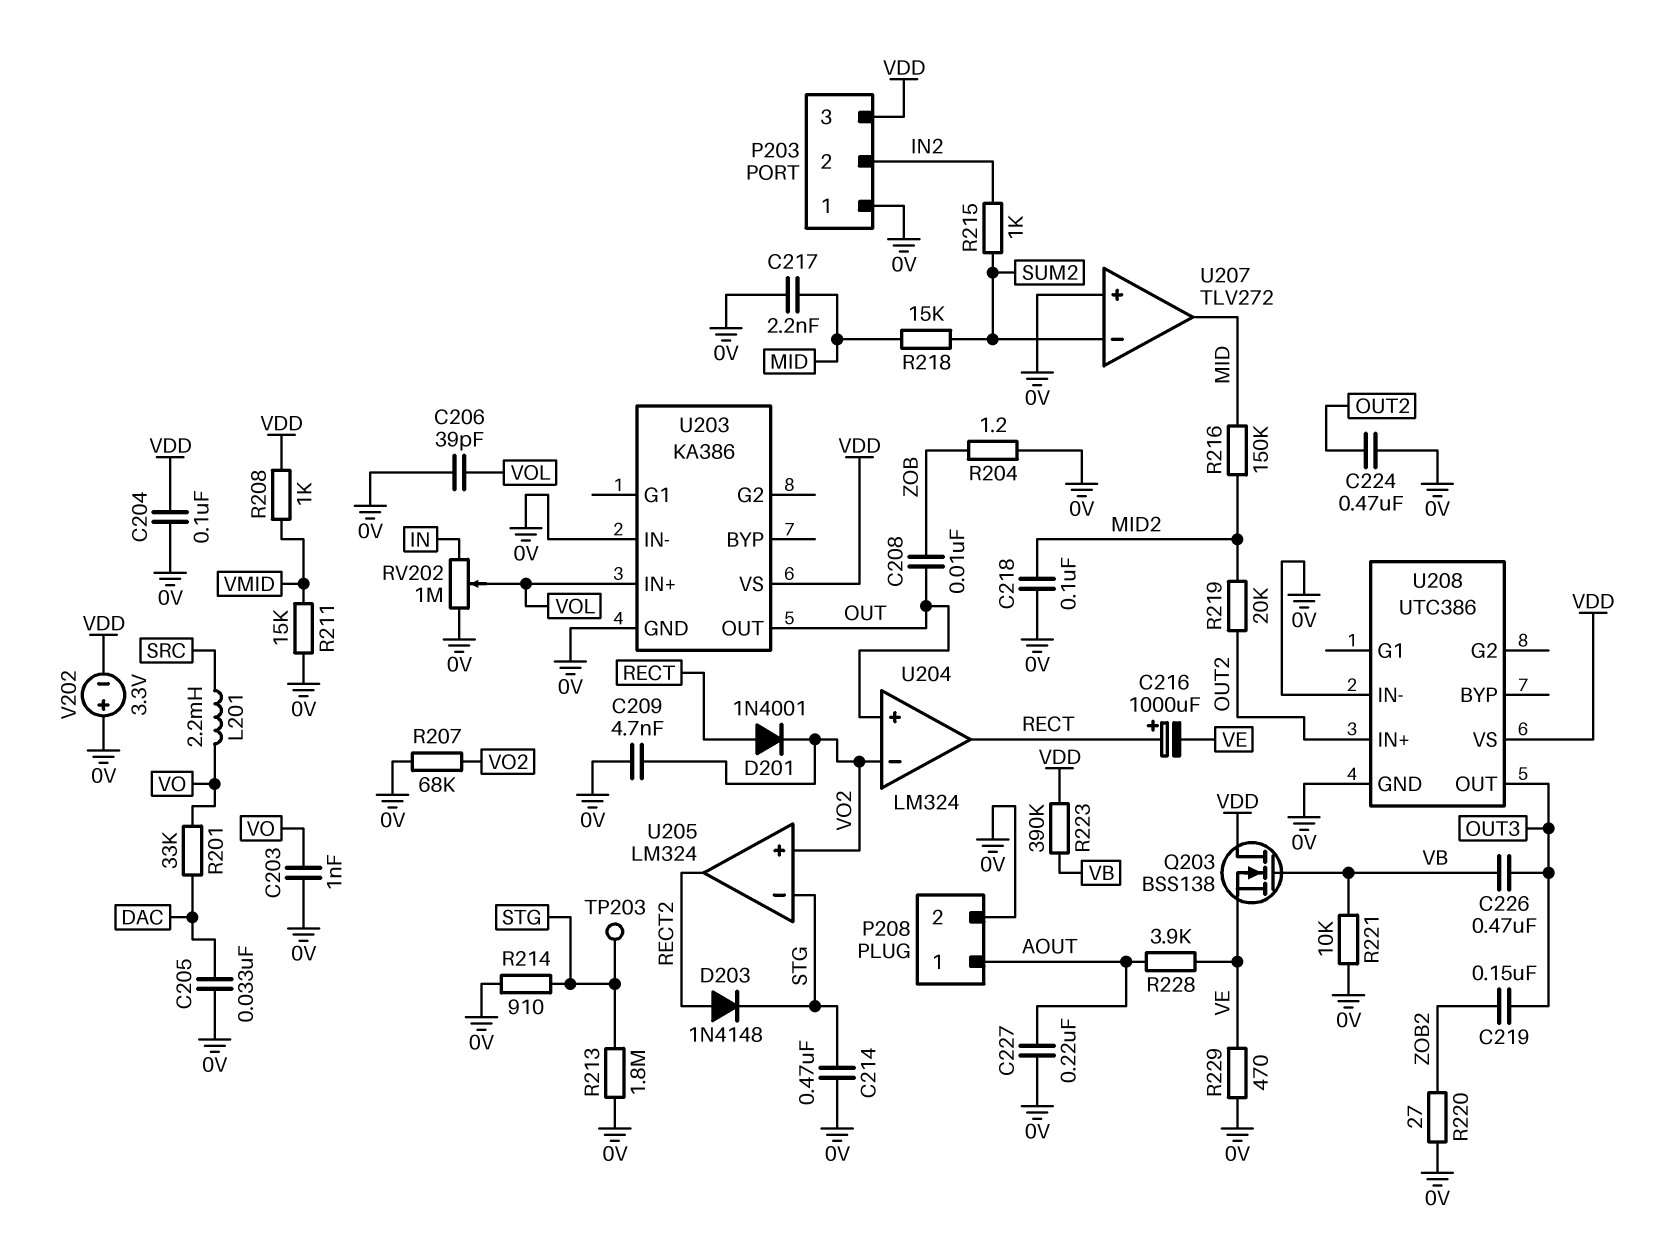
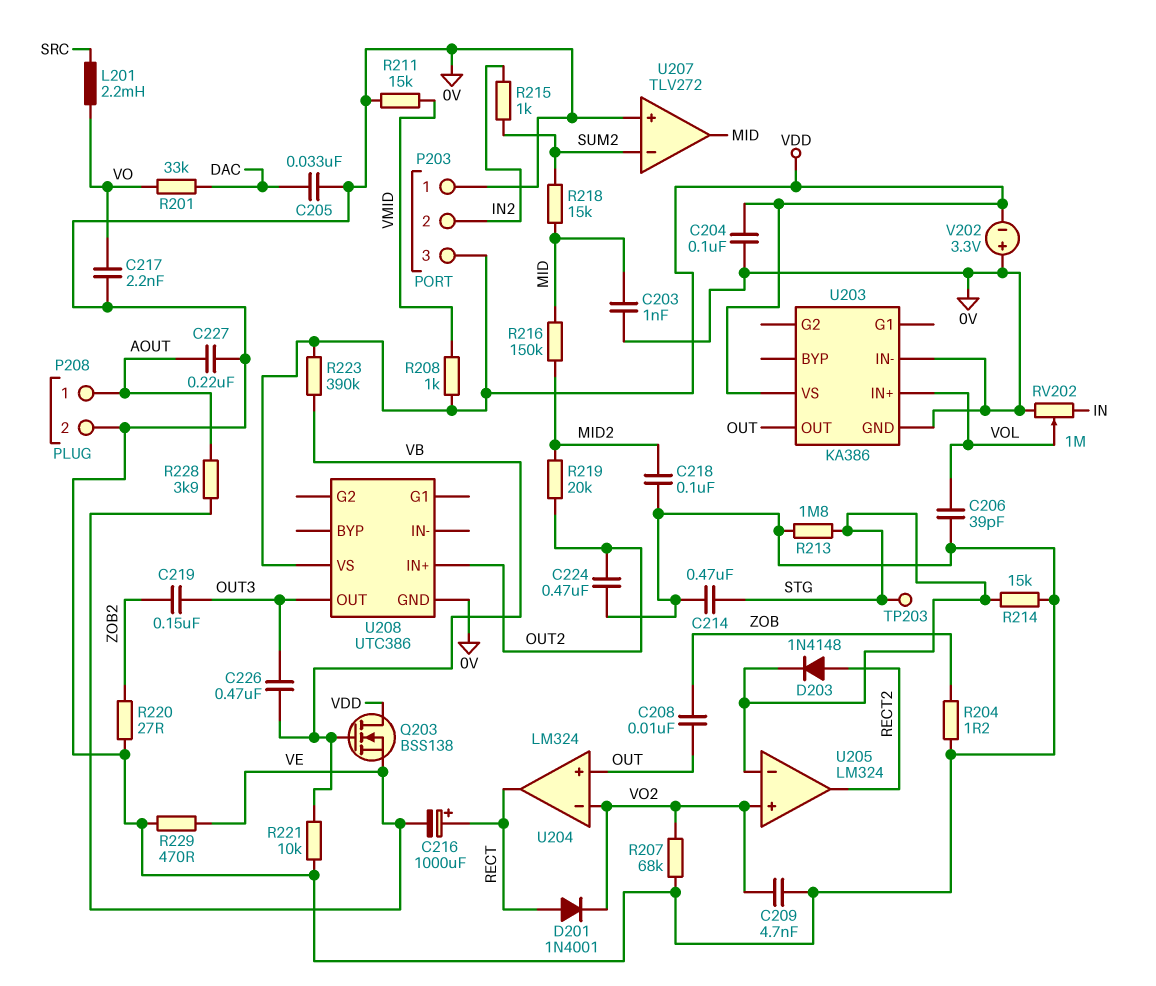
C203: 1nF (0V, VO) -> 1nF (0V, MID)
C217: 2.2nF (0V, MID) -> 2.2nF (0V, VO)
R214: 910 (0V, STG) -> 15k (0V, STG)
U208 pin IN-: 0V -> none

